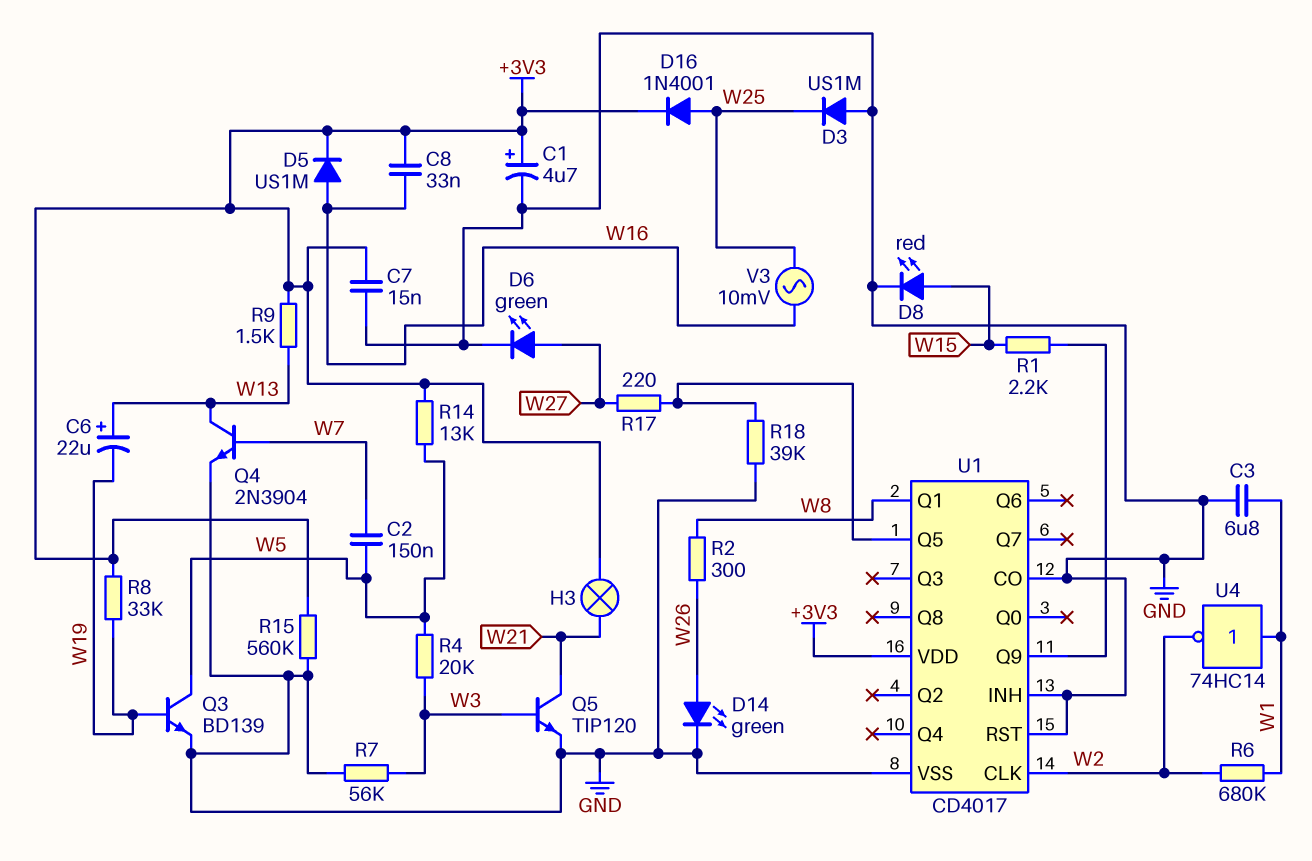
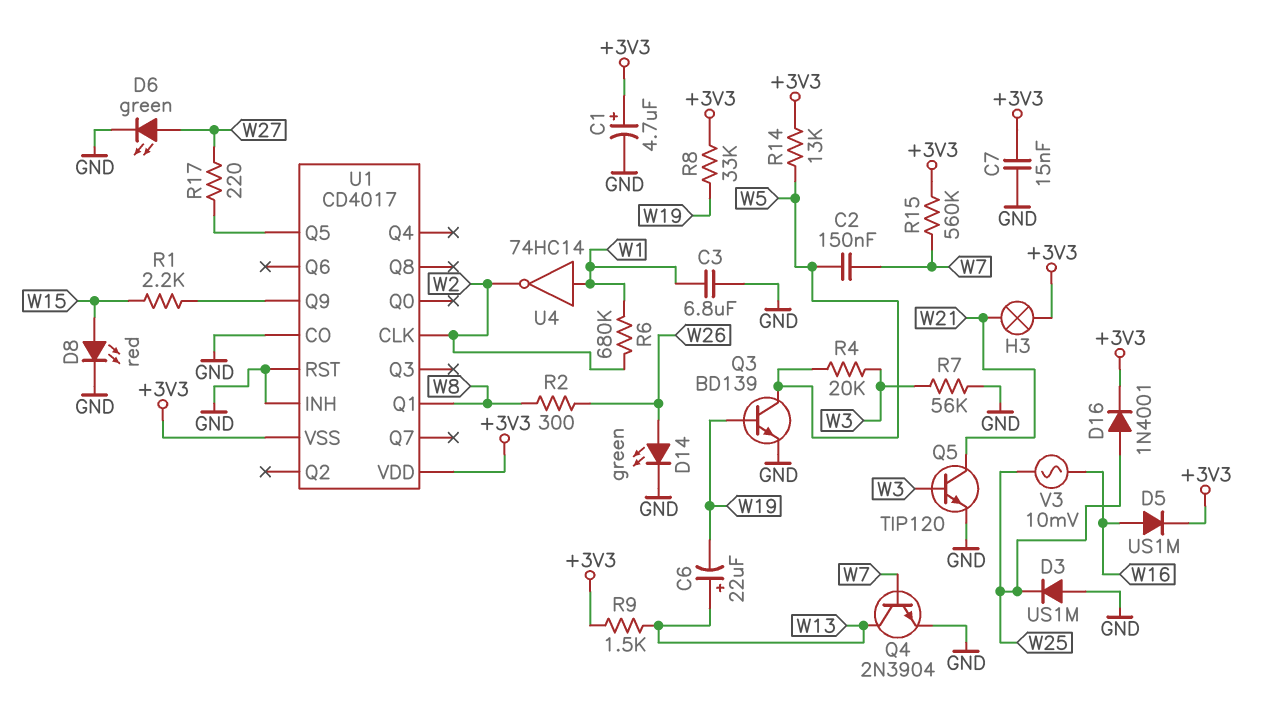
C8: 33nF (+3V3, W16) -> none
R15: 560k (+3V3, GND) -> 560k (+3V3, W7)
R18: 39k (GND, U1/Q5) -> none
U1 pin VSS: GND -> +3V3

